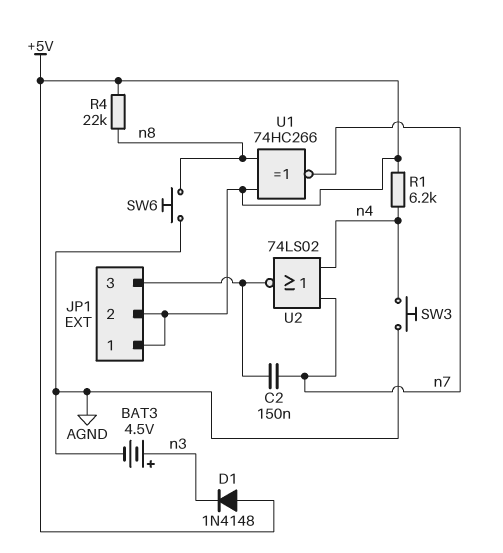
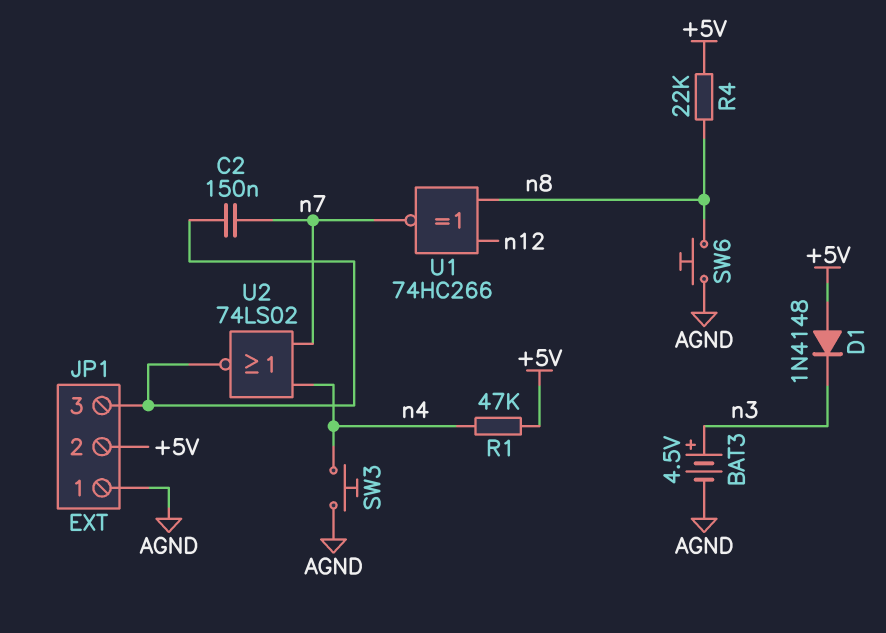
JP1 pin 1: +5V -> AGND
R1: 6.2k (+5V, n4) -> 47k (+5V, n4)
U1: XNOR 74HC266 (in +5V, in n8, out n7) -> XNOR 74HC266 (in n8, in n12, out n7)

